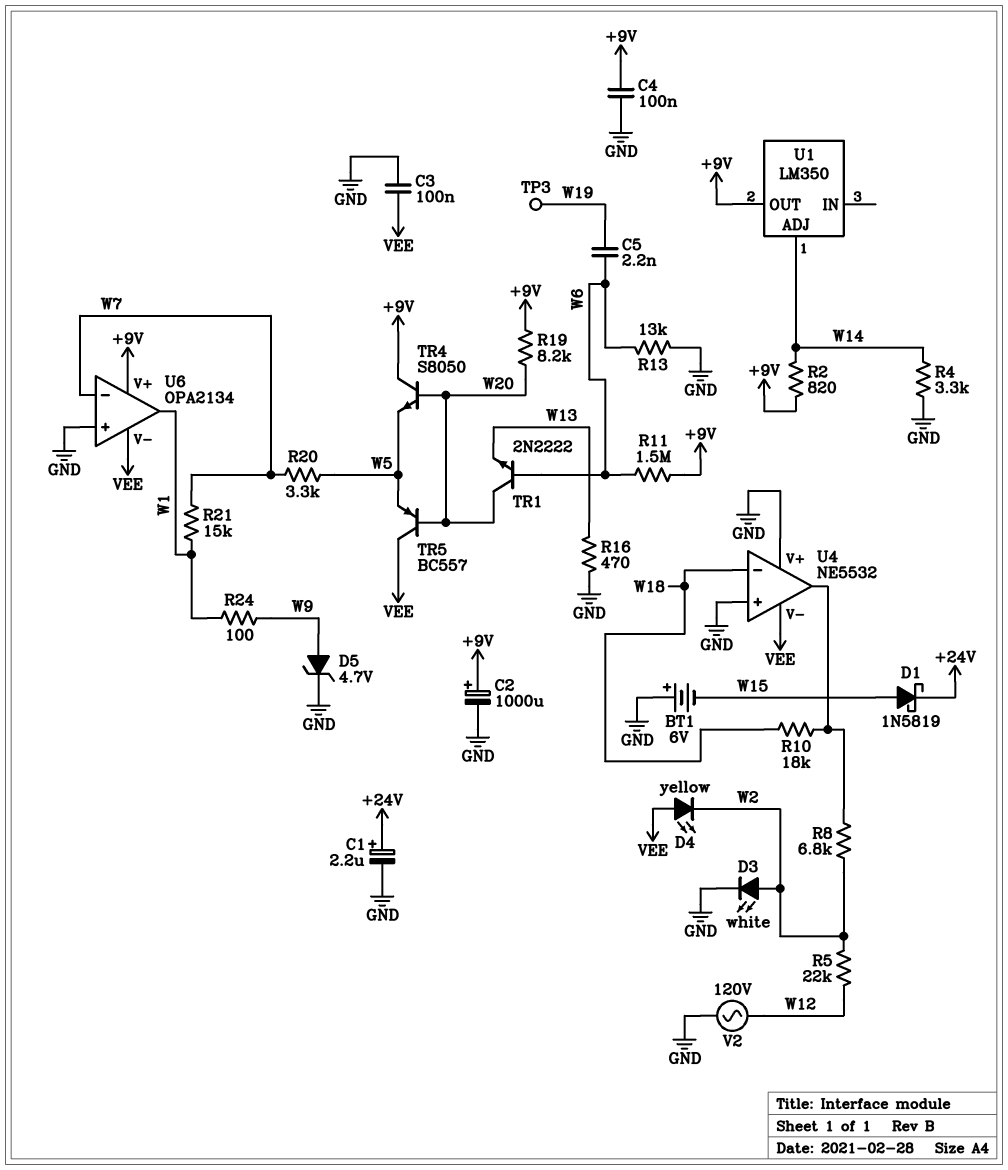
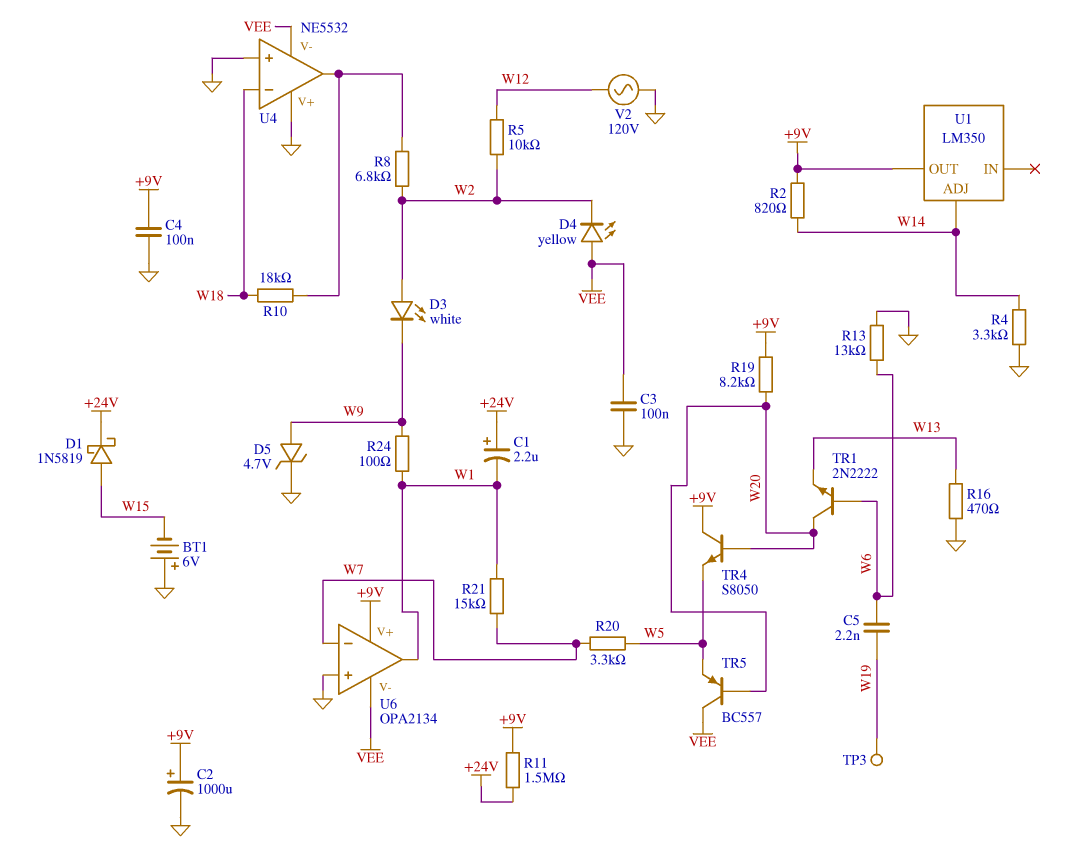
C1: 2.2uF (plus +24V, minus GND) -> 2.2uF (plus +24V, minus W1)
D3: LED white (A W2, K GND) -> LED white (A W2, K W9)
R5: 22k (W2, W12) -> 10k (W2, W12)
R11: 1.5M (+9V, W6) -> 1.5M (+9V, +24V)

